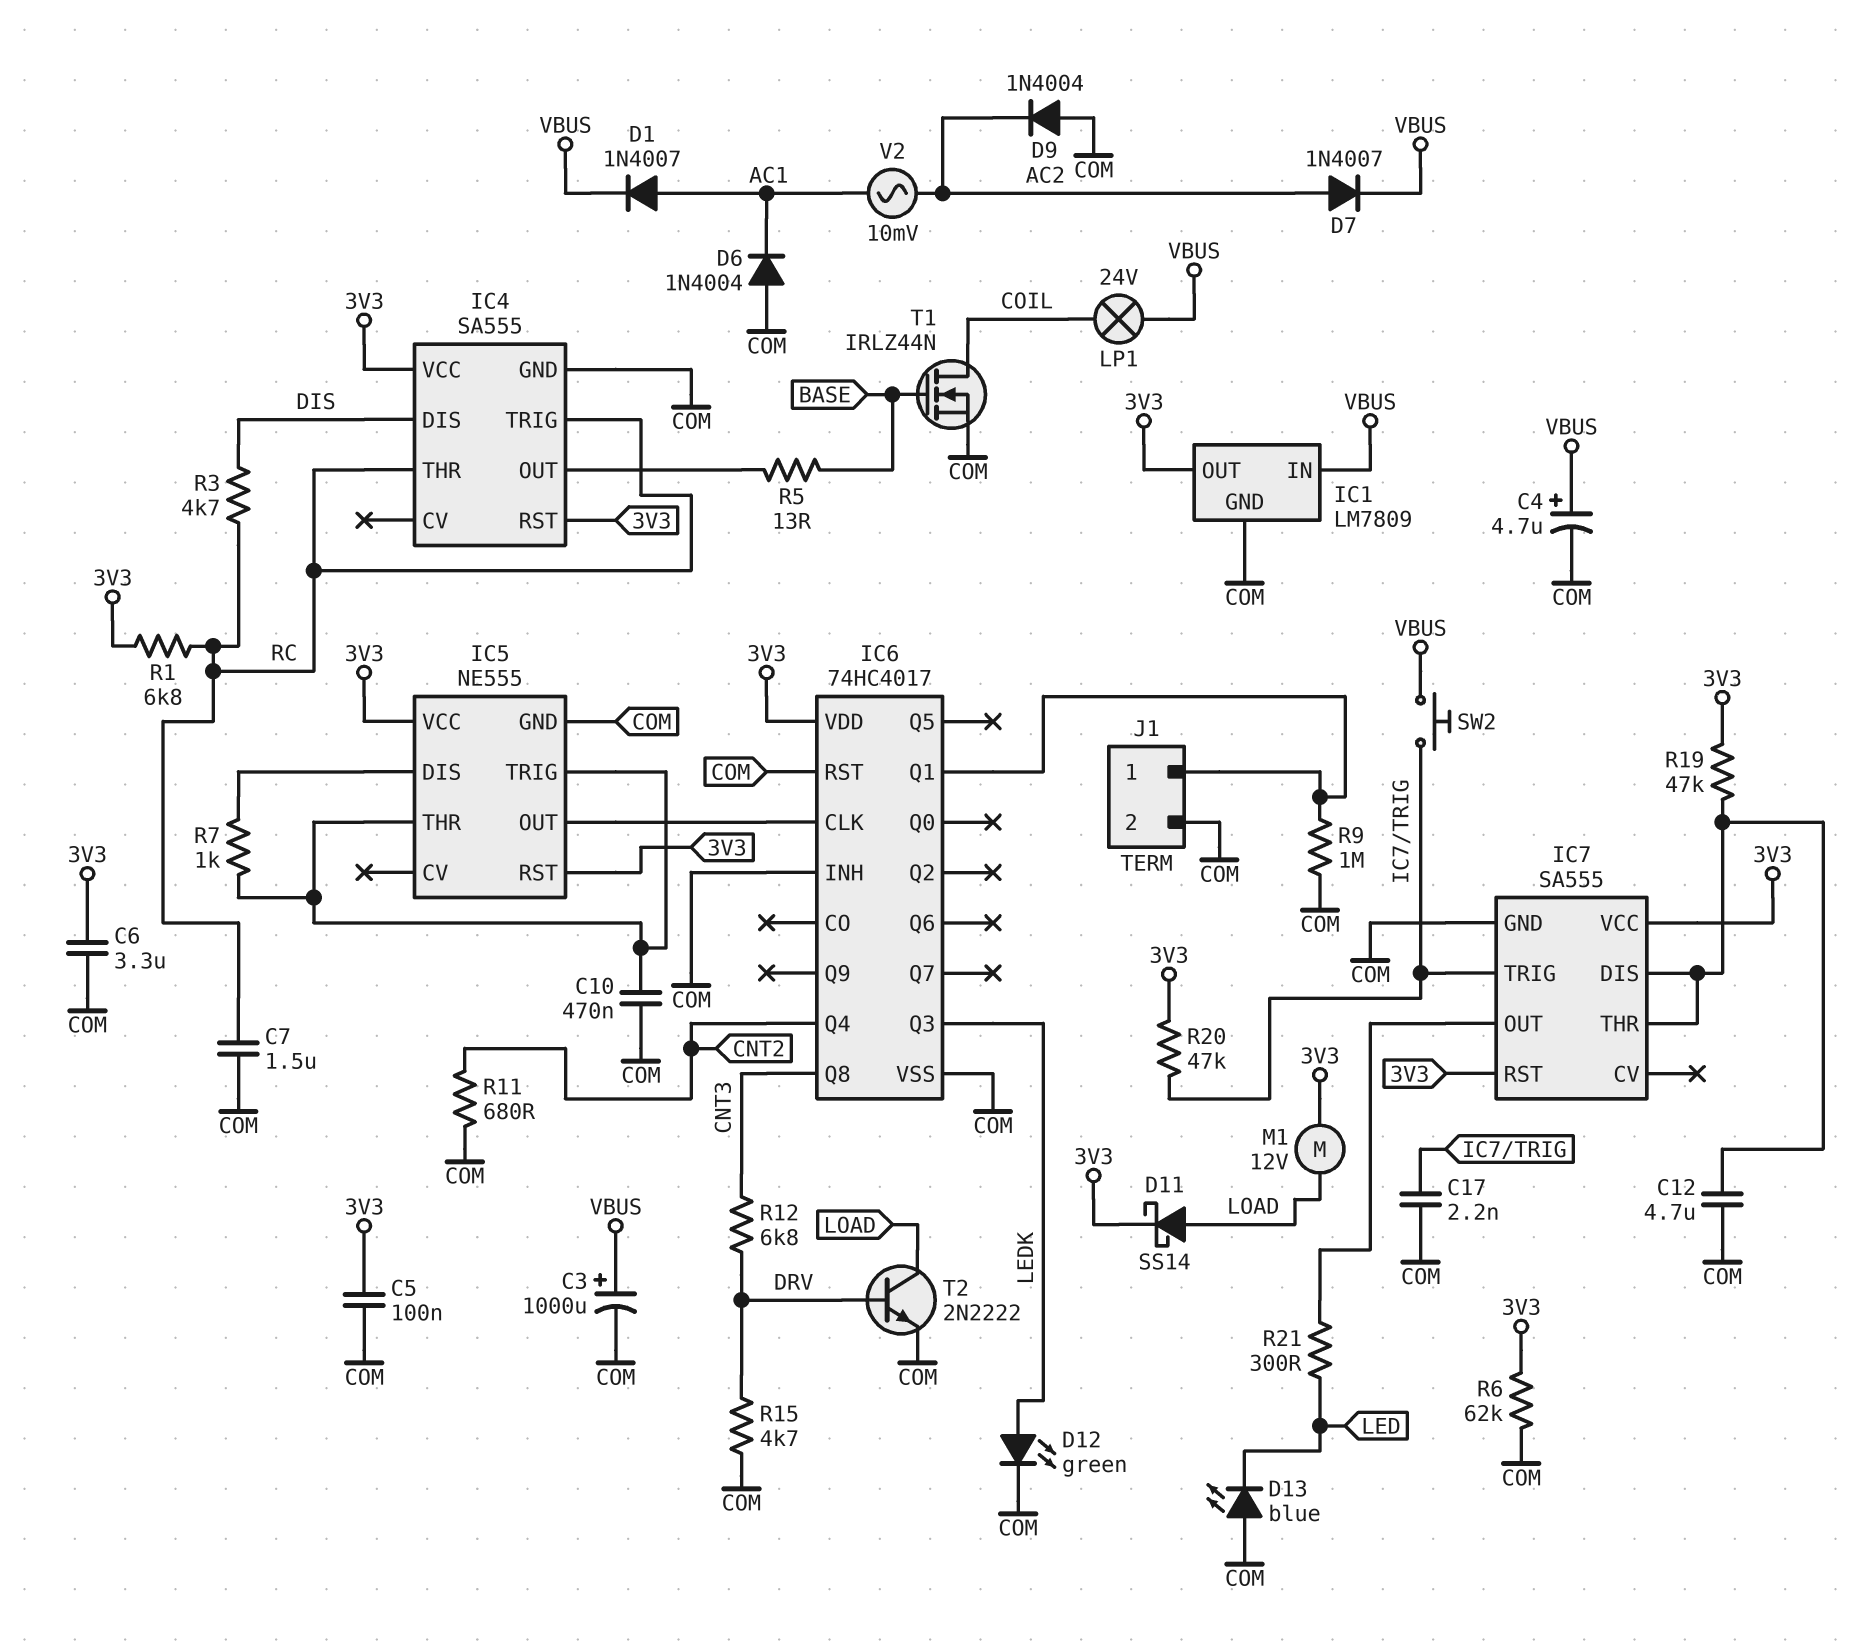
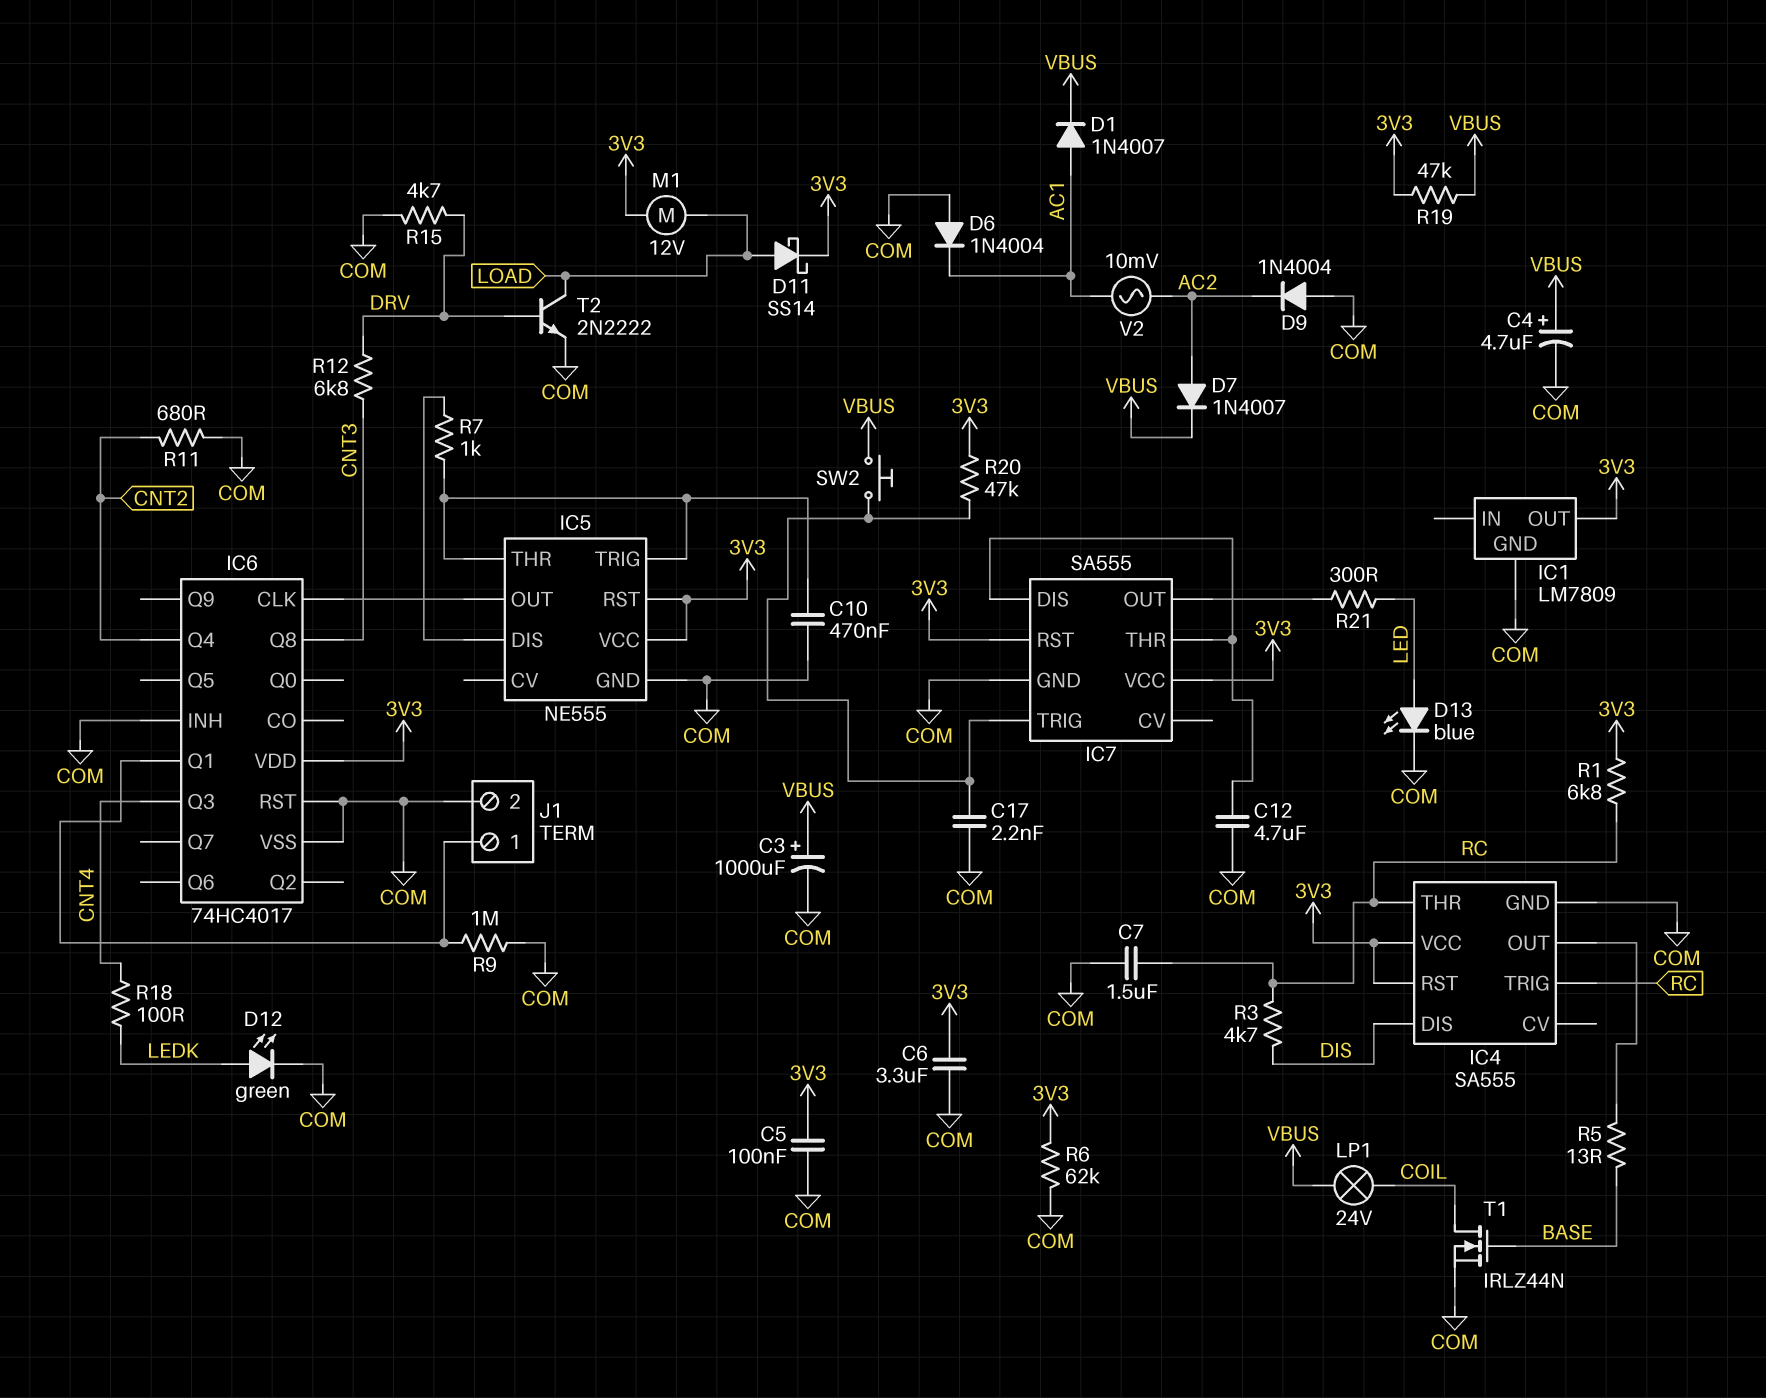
D13: LED blue (A COM, K LED) -> LED blue (A LED, K COM)
IC1 pin IN: VBUS -> none
IC6 pin Q3: LEDK -> CNT4
R18: none -> 100 (CNT4, LEDK)
R19: 47k (3V3, IC7/DIS) -> 47k (3V3, VBUS)

